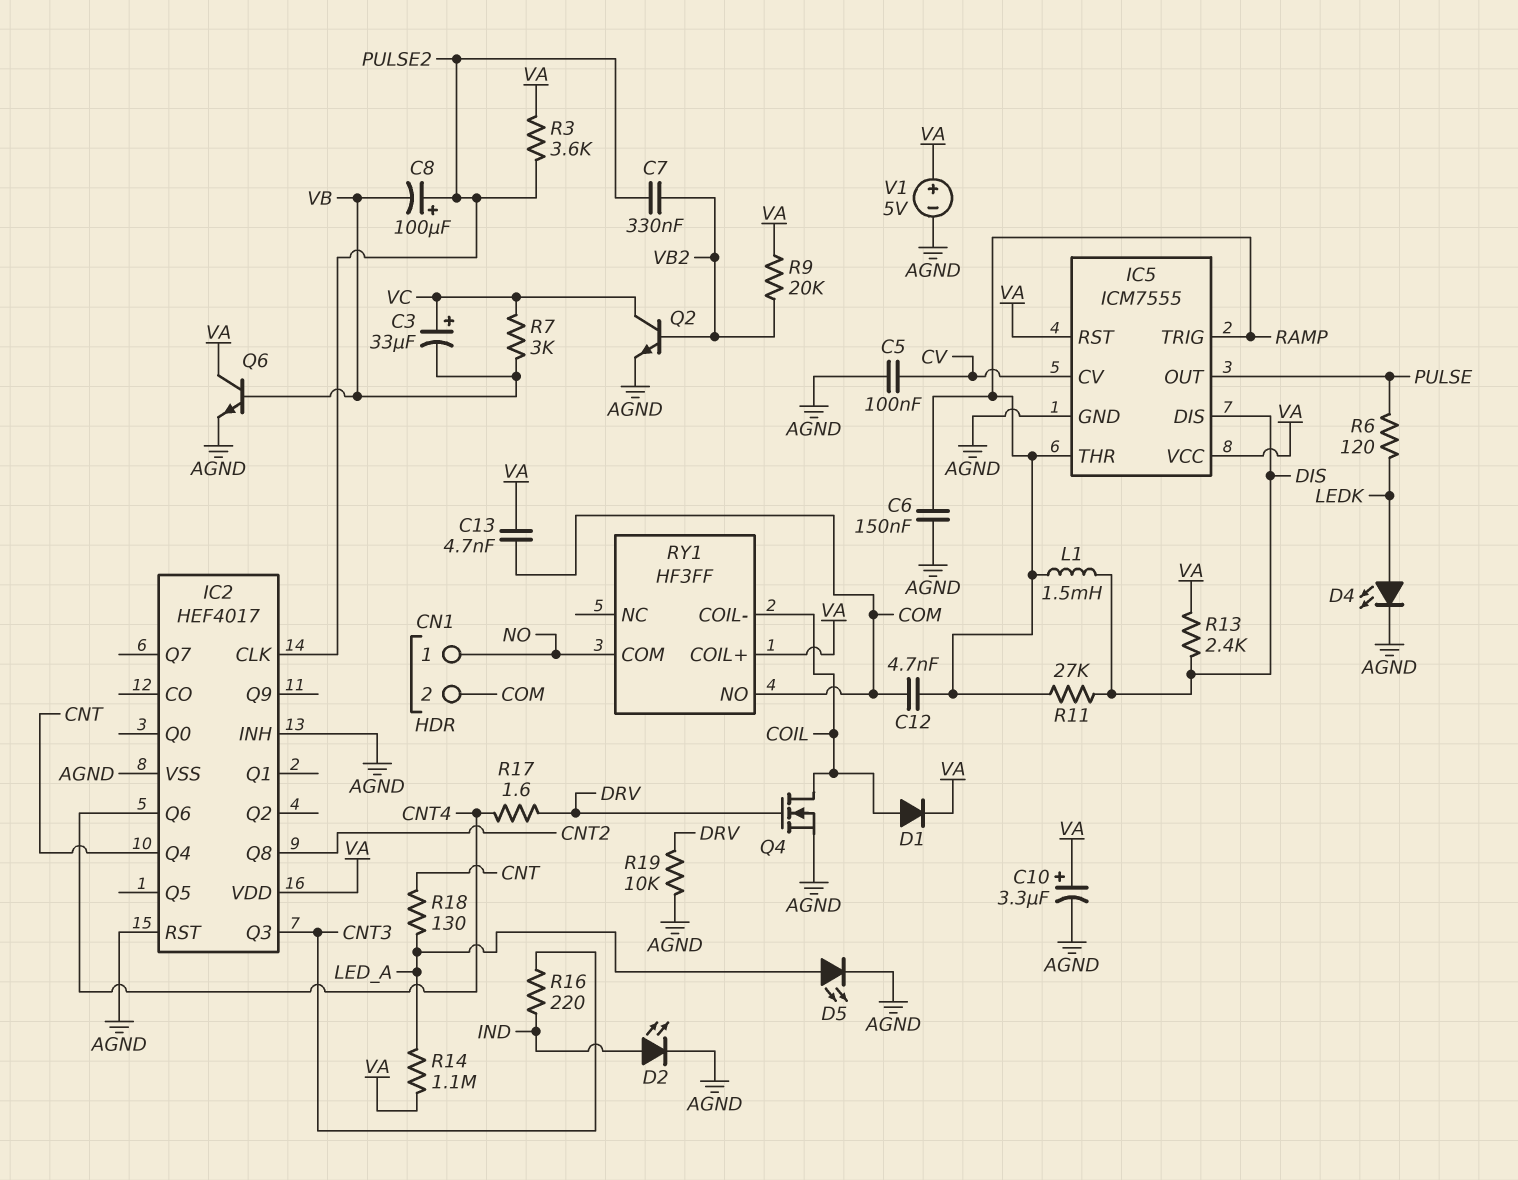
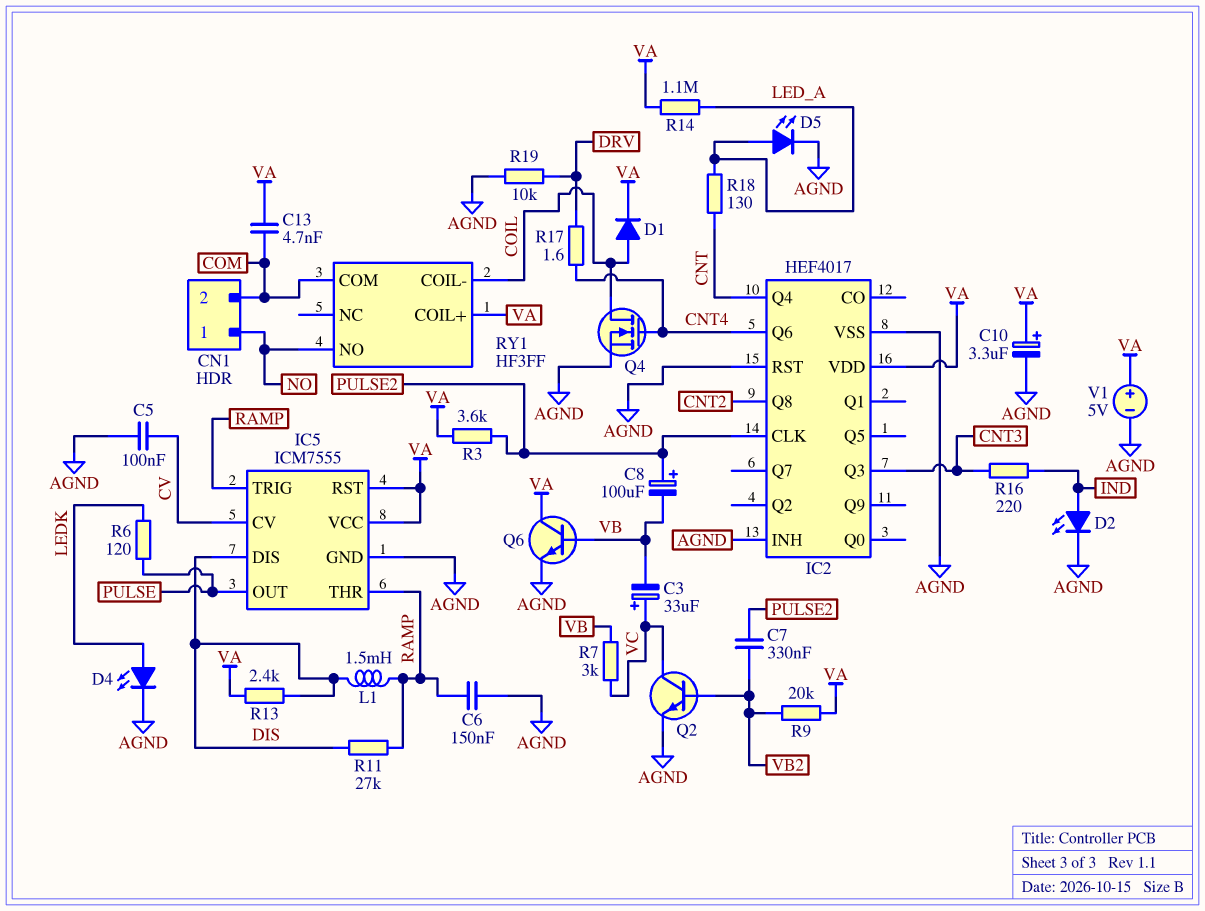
C12: 4.7nF (COM, RAMP) -> none
Q4: NMOS (G DRV, D COIL, S AGND) -> NMOS (G CNT4, D COIL, S AGND)
RY1 pin COM: NO -> COM
RY1 pin NO: COM -> NO

